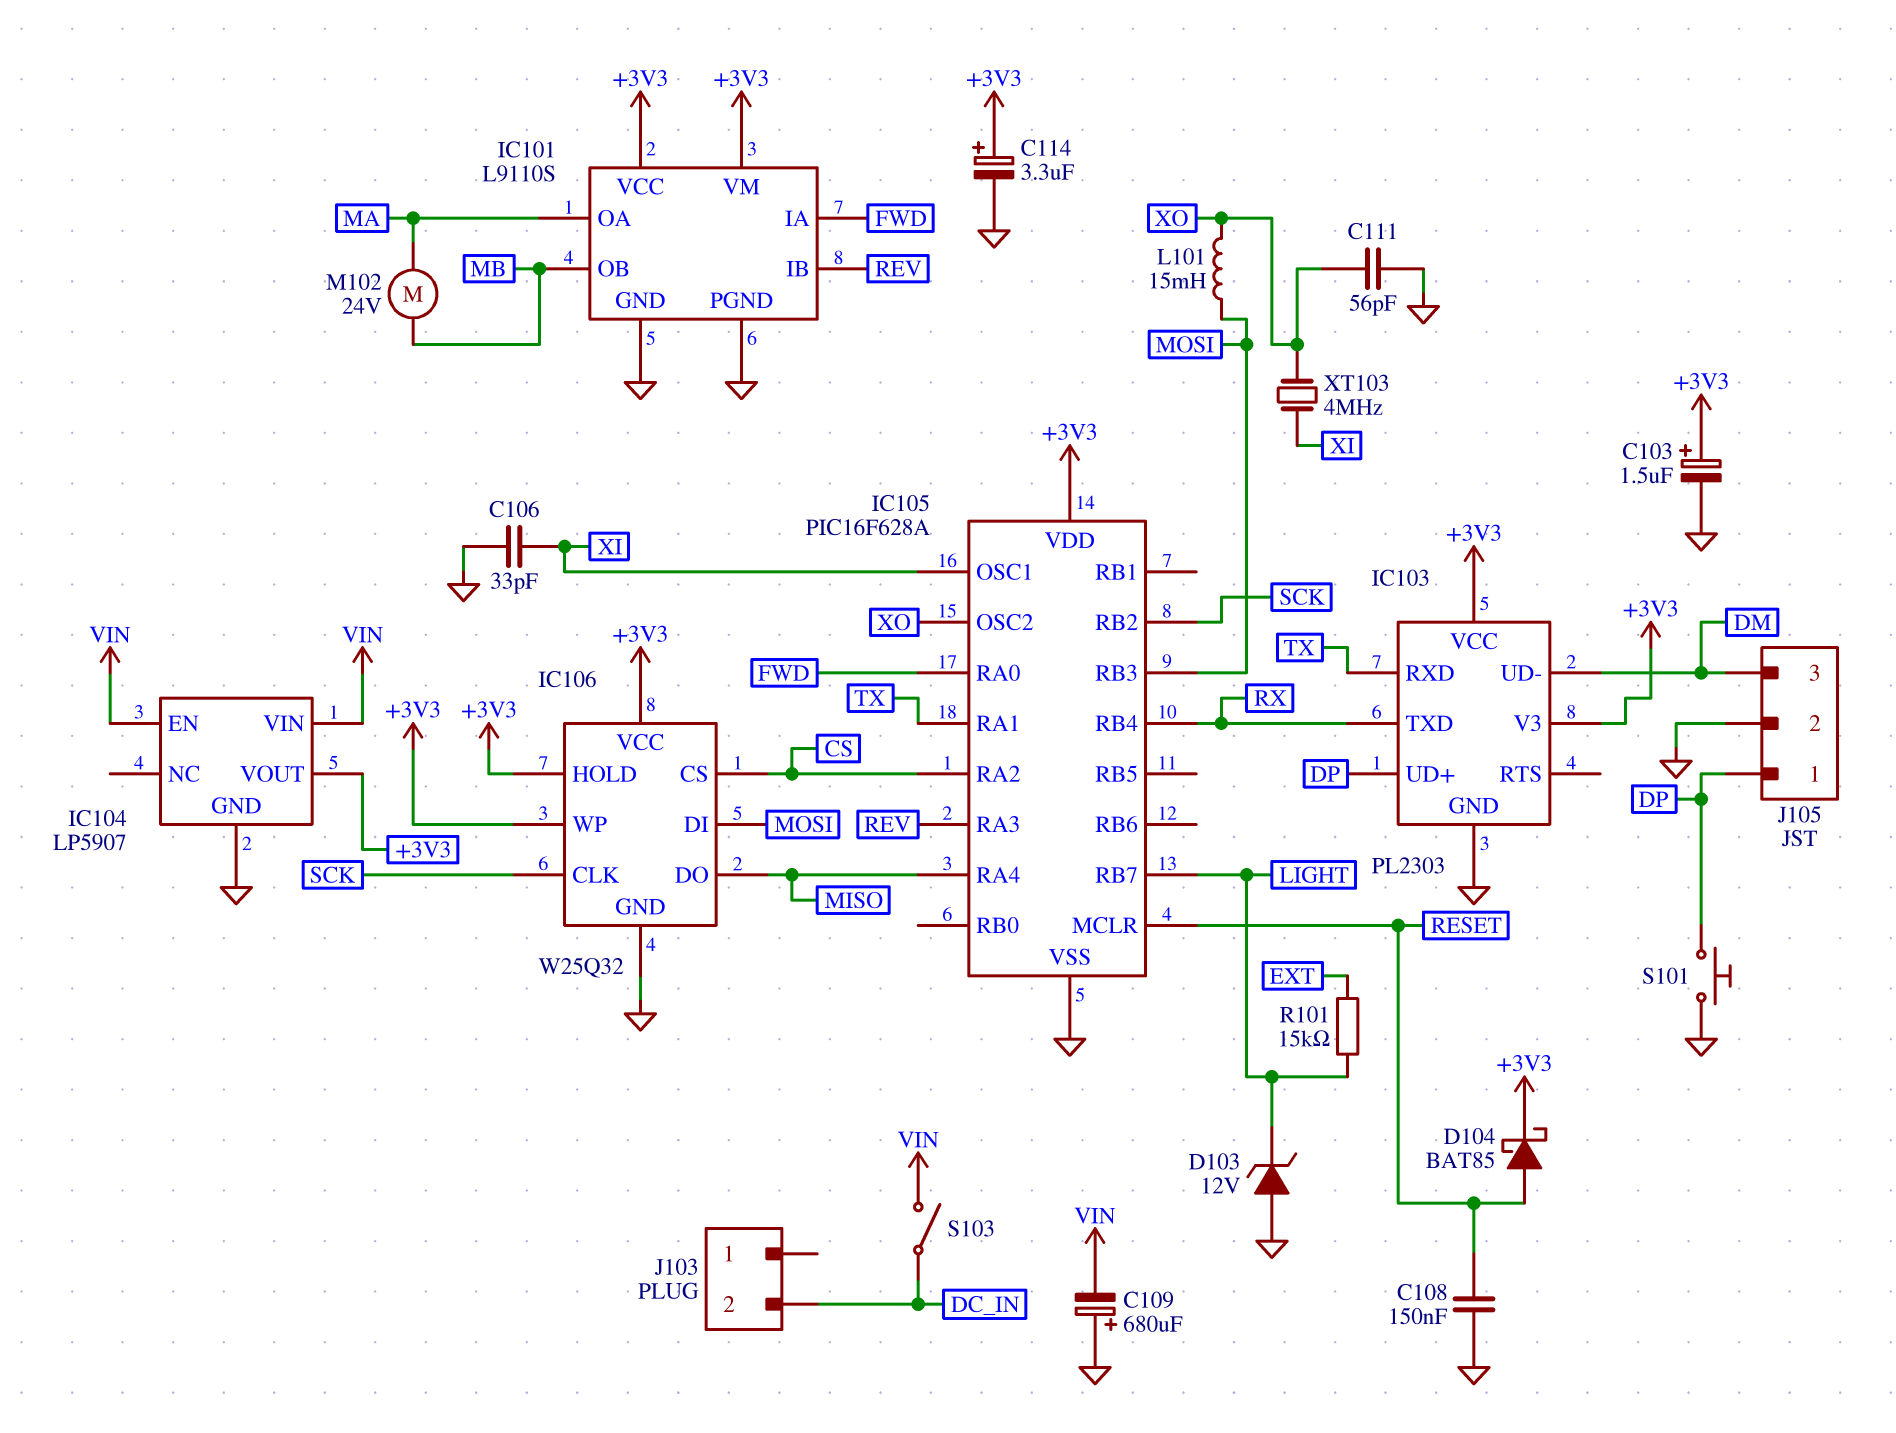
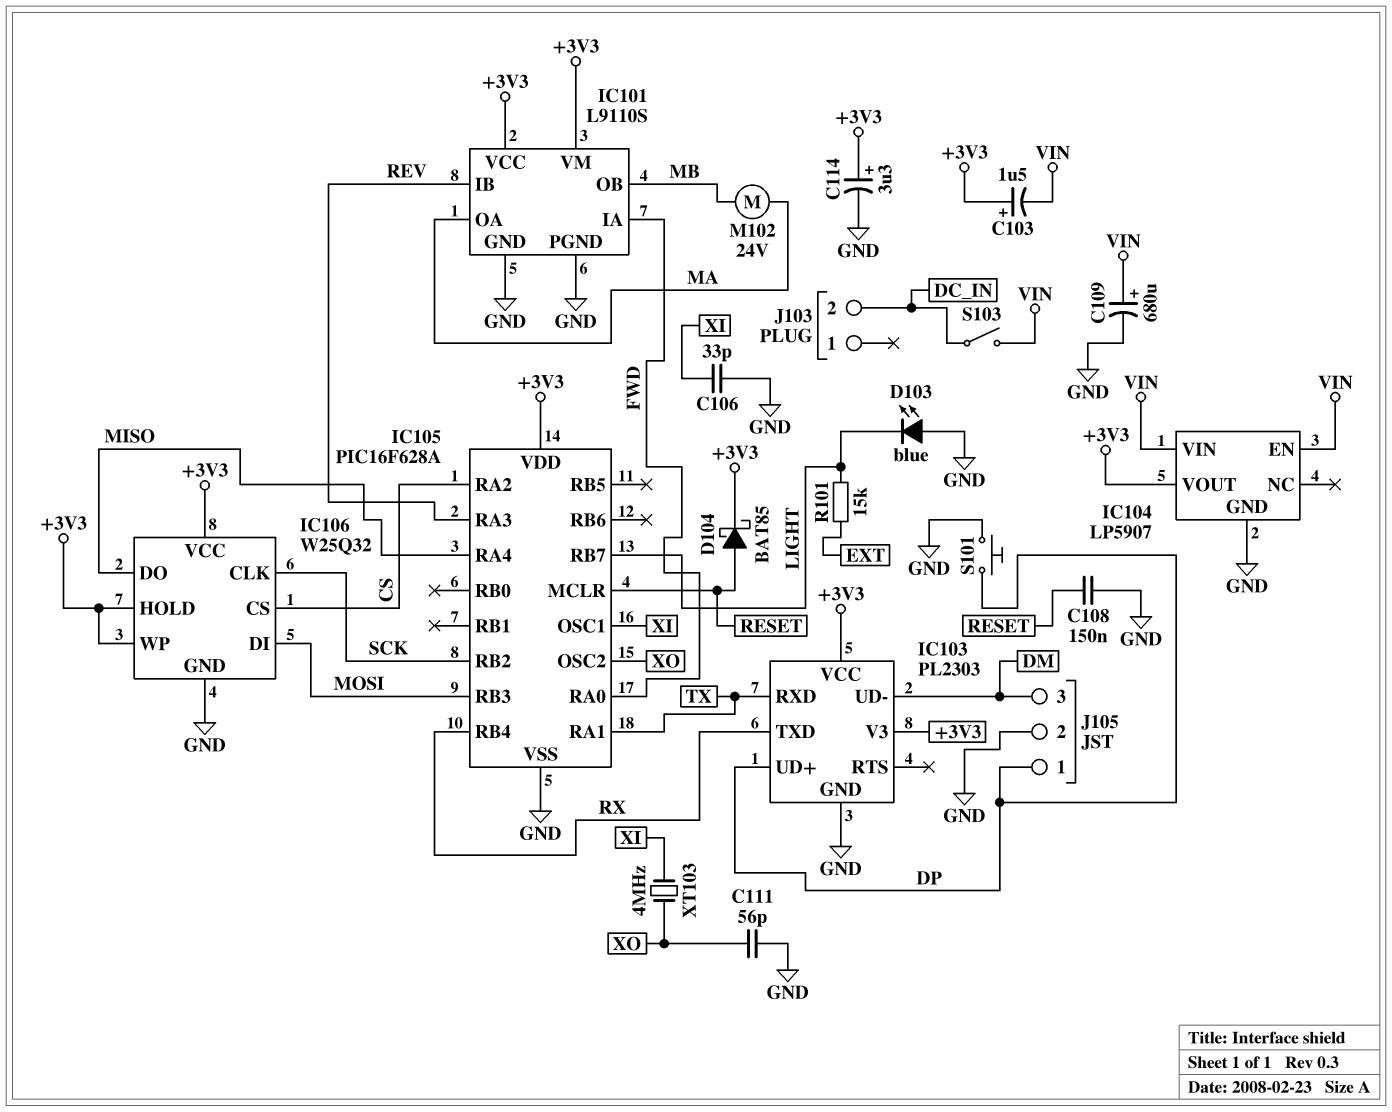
C103: 1.5uF (plus +3V3, minus GND) -> 1.5uF (plus +3V3, minus VIN)
C109: 680uF (plus GND, minus VIN) -> 680uF (plus VIN, minus GND)
D103: zener 12V (A GND, K LIGHT) -> LED blue (A GND, K LIGHT)
L101: 15mH (MOSI, XO) -> none

